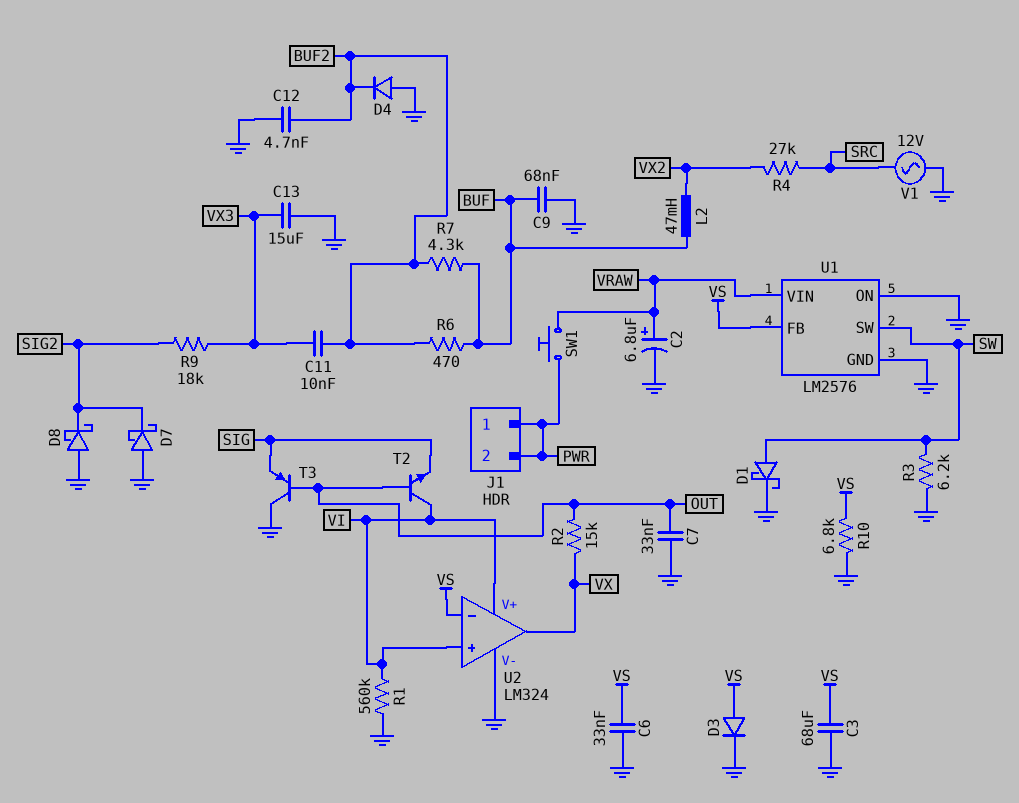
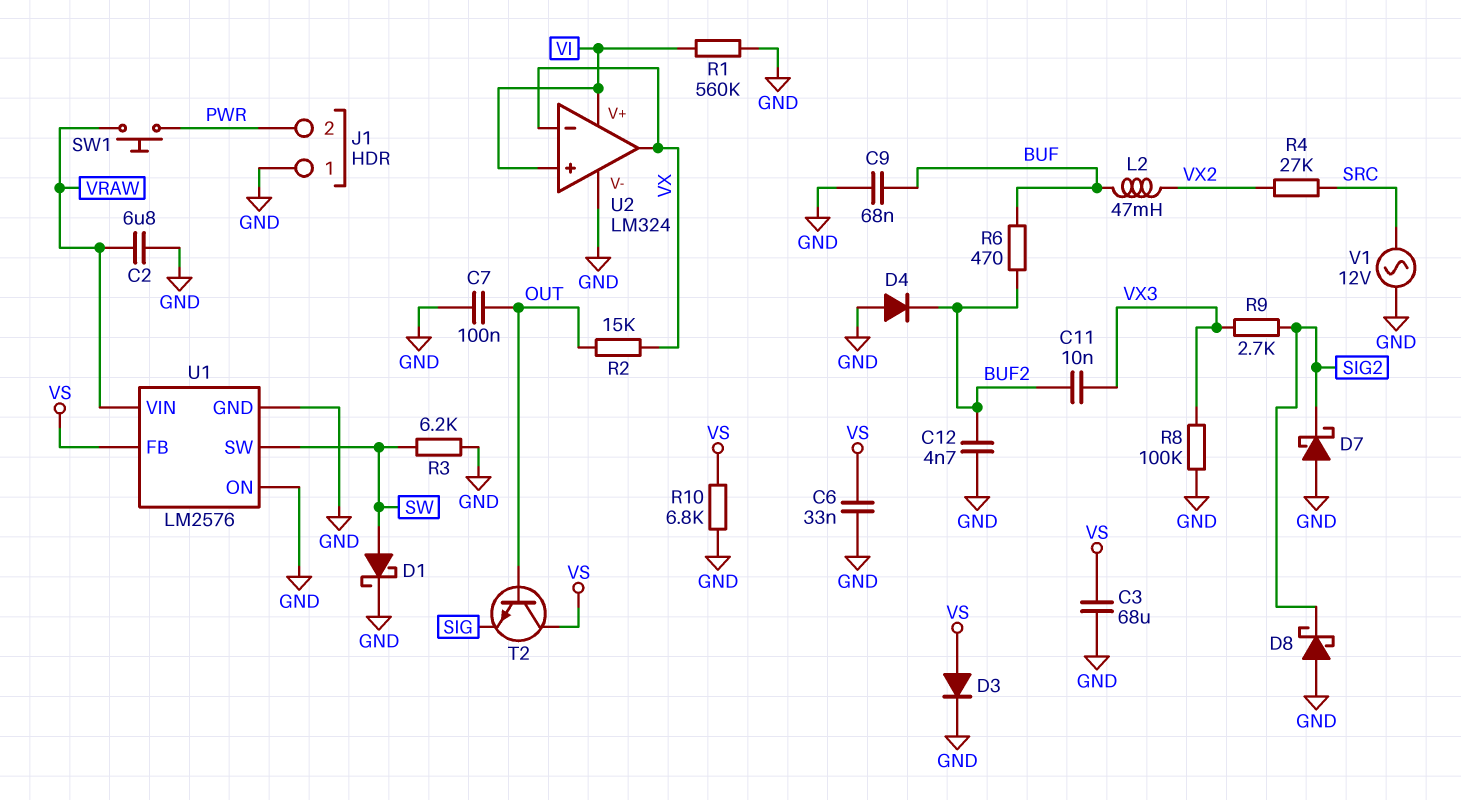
C2: 6.8uF (plus VRAW, minus GND) -> 6.8uF (GND, VRAW)
C7: 33nF (GND, OUT) -> 100nF (GND, OUT)
C13: 15uF (GND, VX3) -> none
J1 pin 1: PWR -> GND
R7: 4.3k (BUF, BUF2) -> none
R8: none -> 100k (GND, VX3)
R9: 18k (SIG2, VX3) -> 2.7k (SIG2, VX3)
T2: NPN (B OUT, C VI, E SIG) -> NPN (B OUT, C VS, E SIG)
T3: PNP (B OUT, C GND, E SIG) -> none
U2 pin in-: VS -> VX

